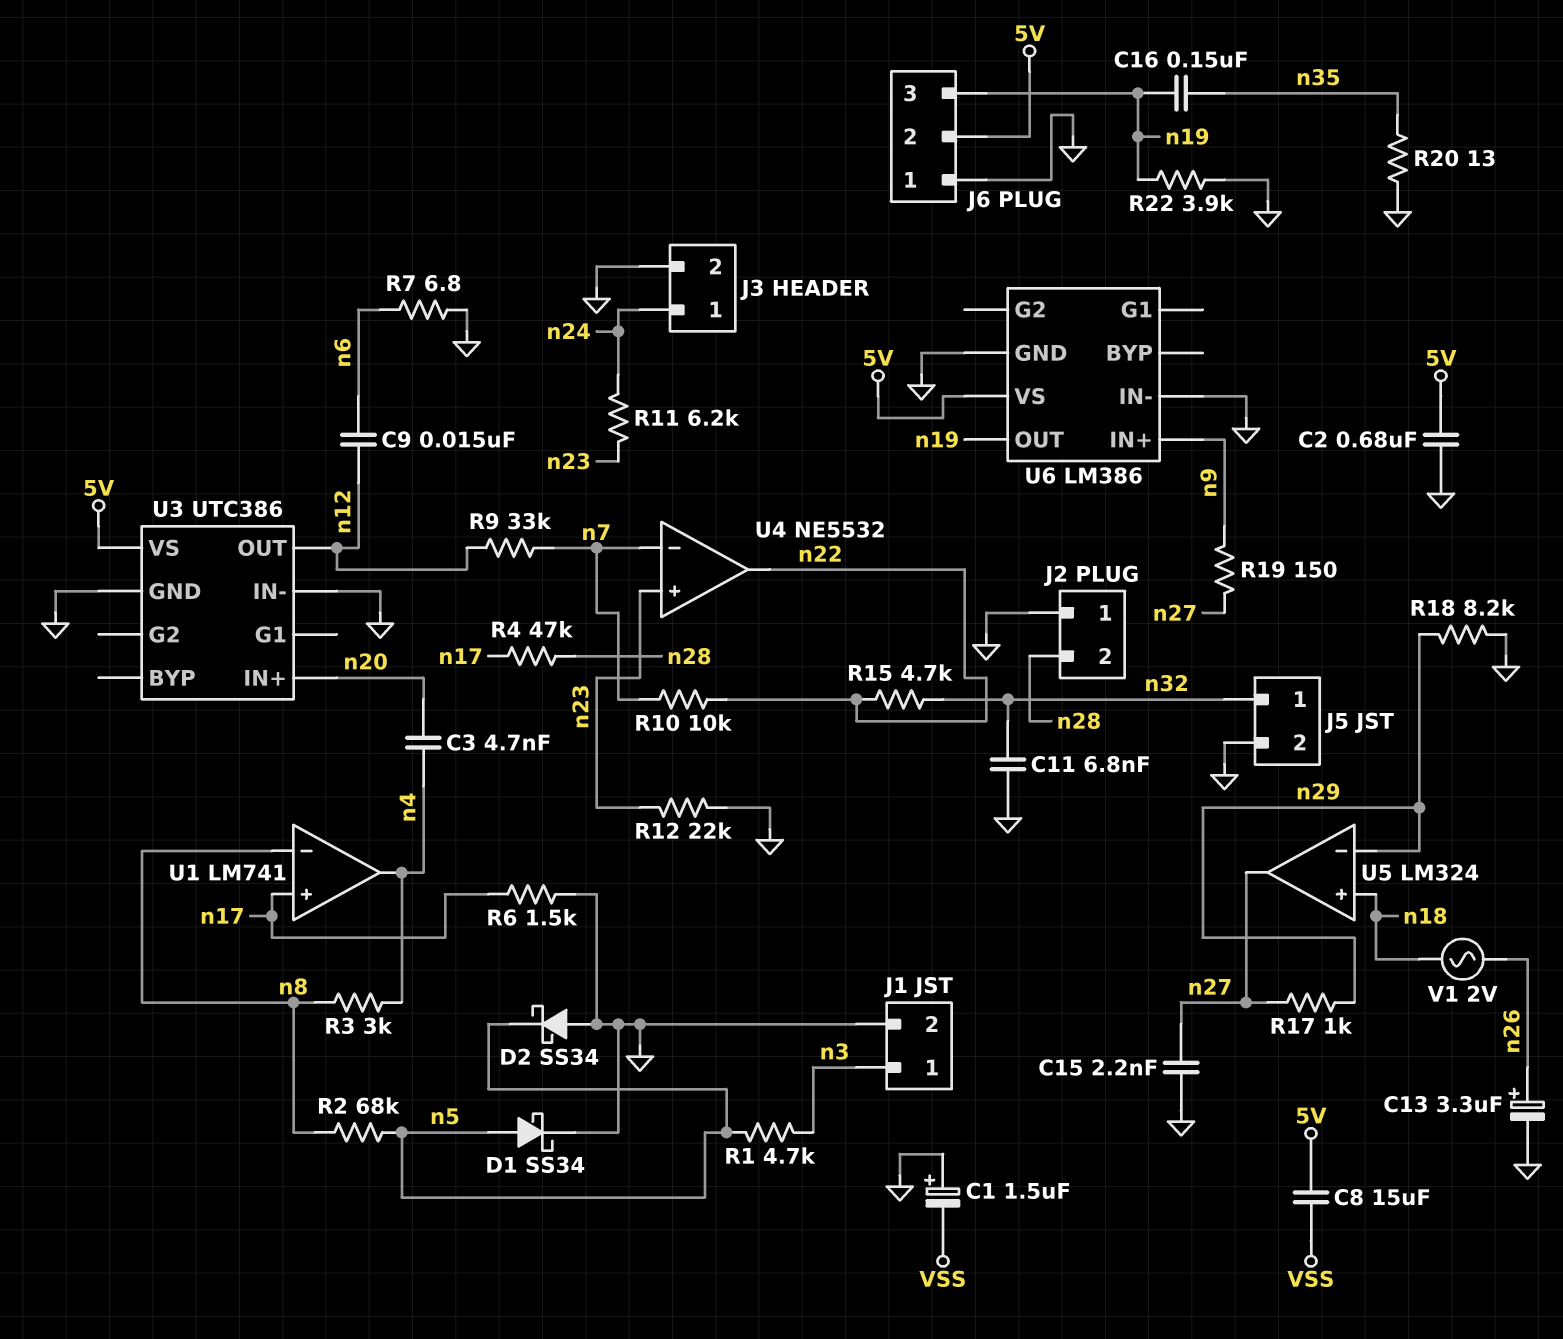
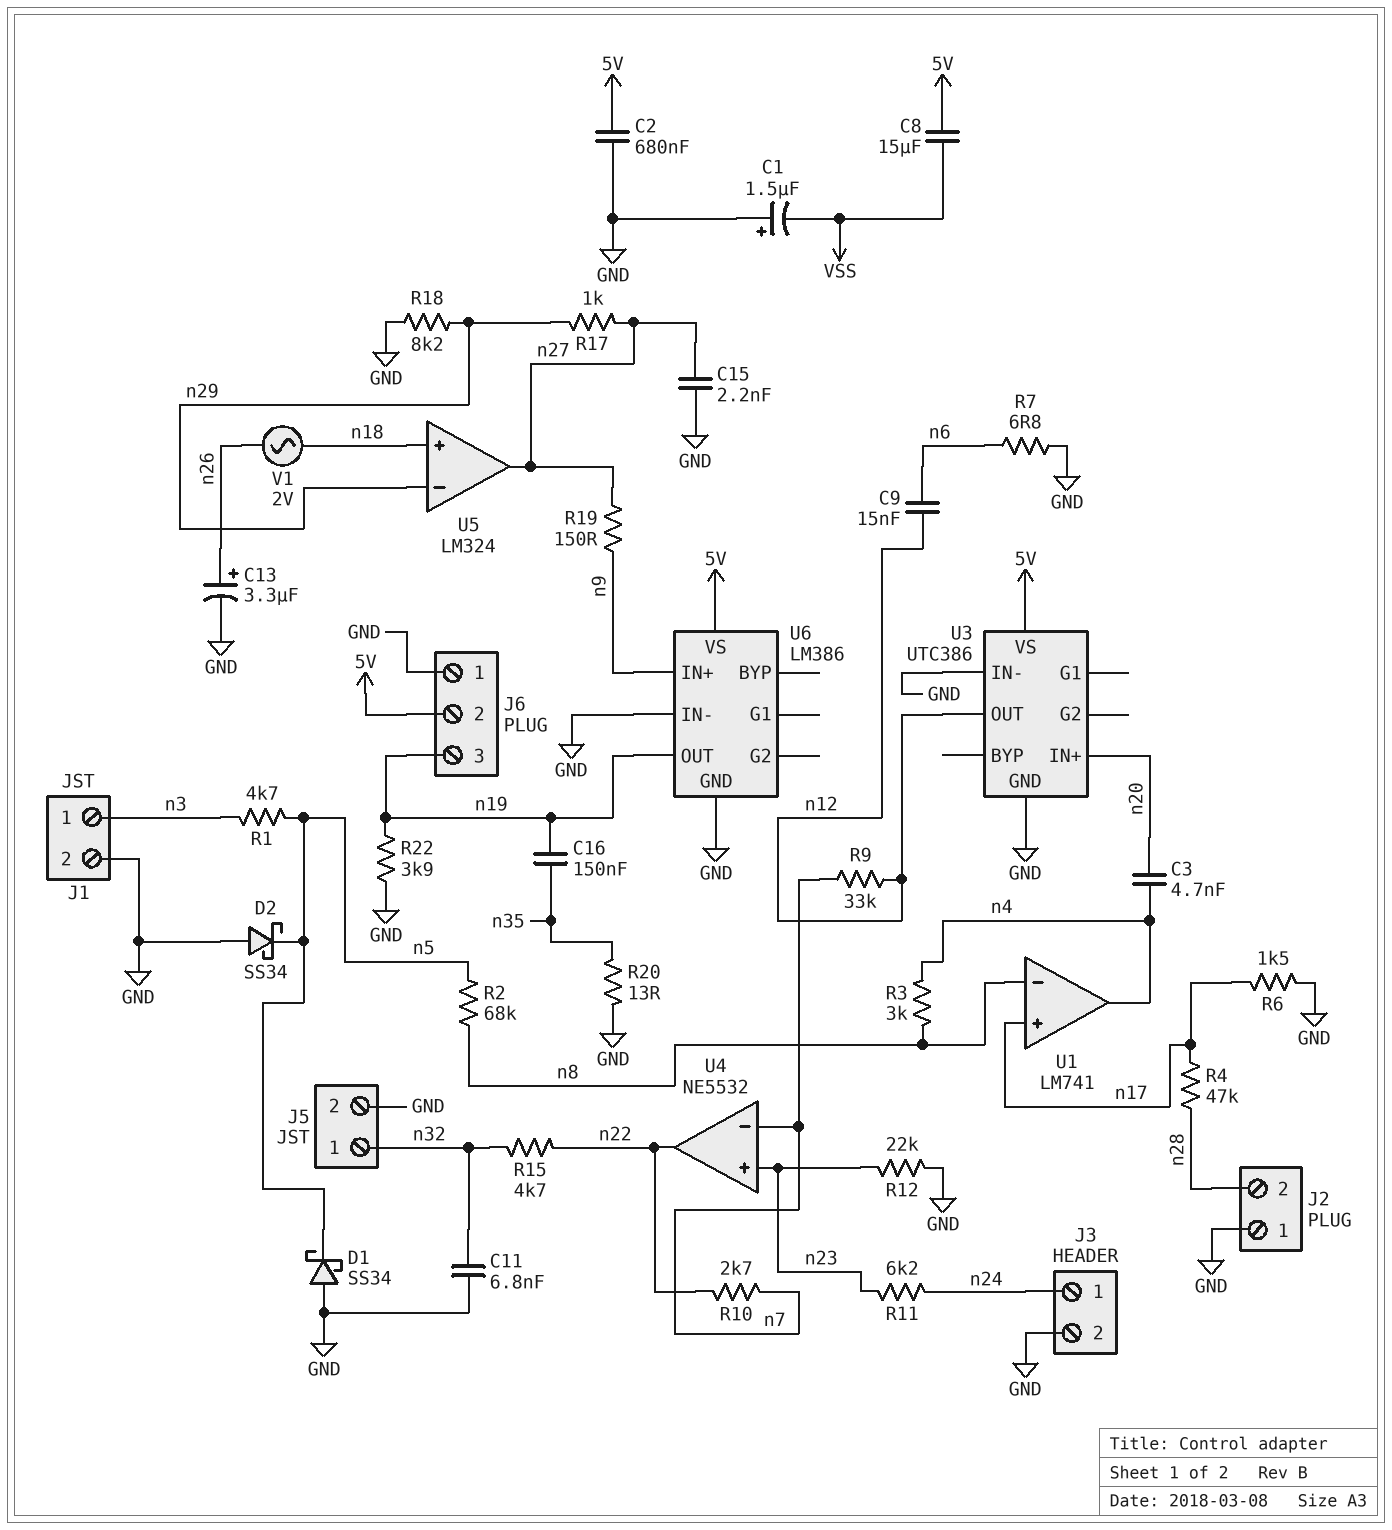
D1: schottky SS34 (A n5, K GND) -> schottky SS34 (A GND, K n5)
R10: 10k (n7, n22) -> 2.7k (n7, n22)

